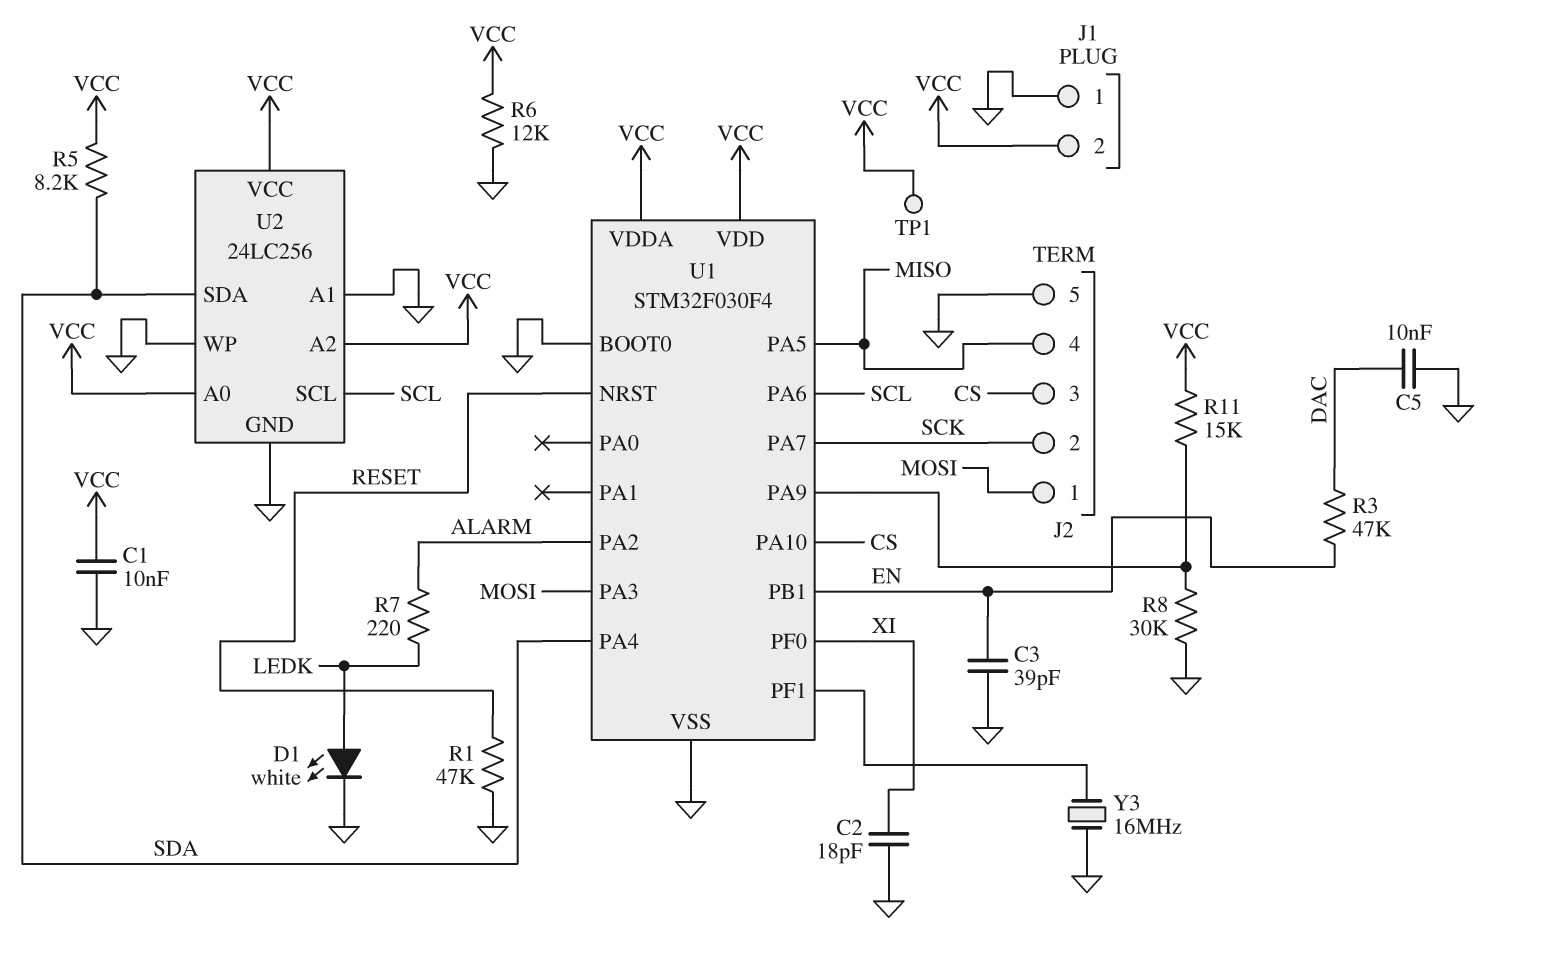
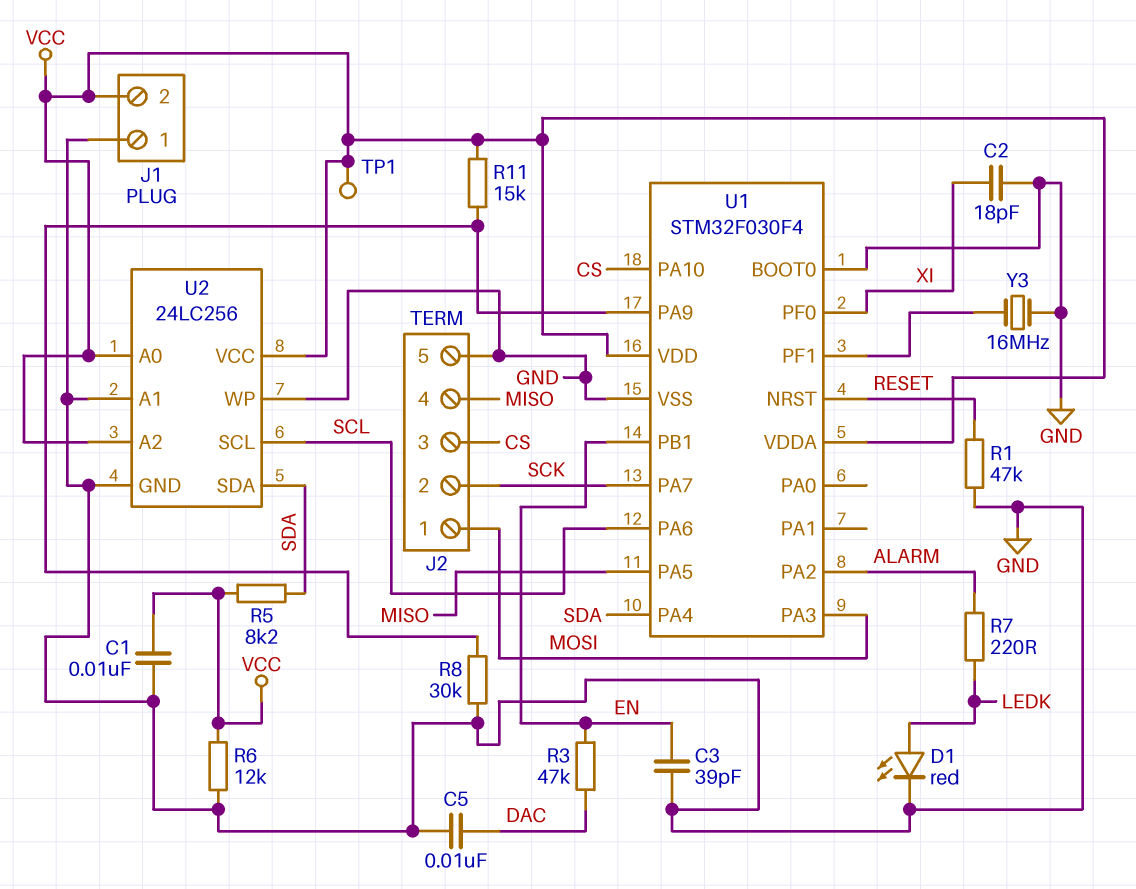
D1: LED white (A LEDK, K GND) -> LED red (A LEDK, K GND)

